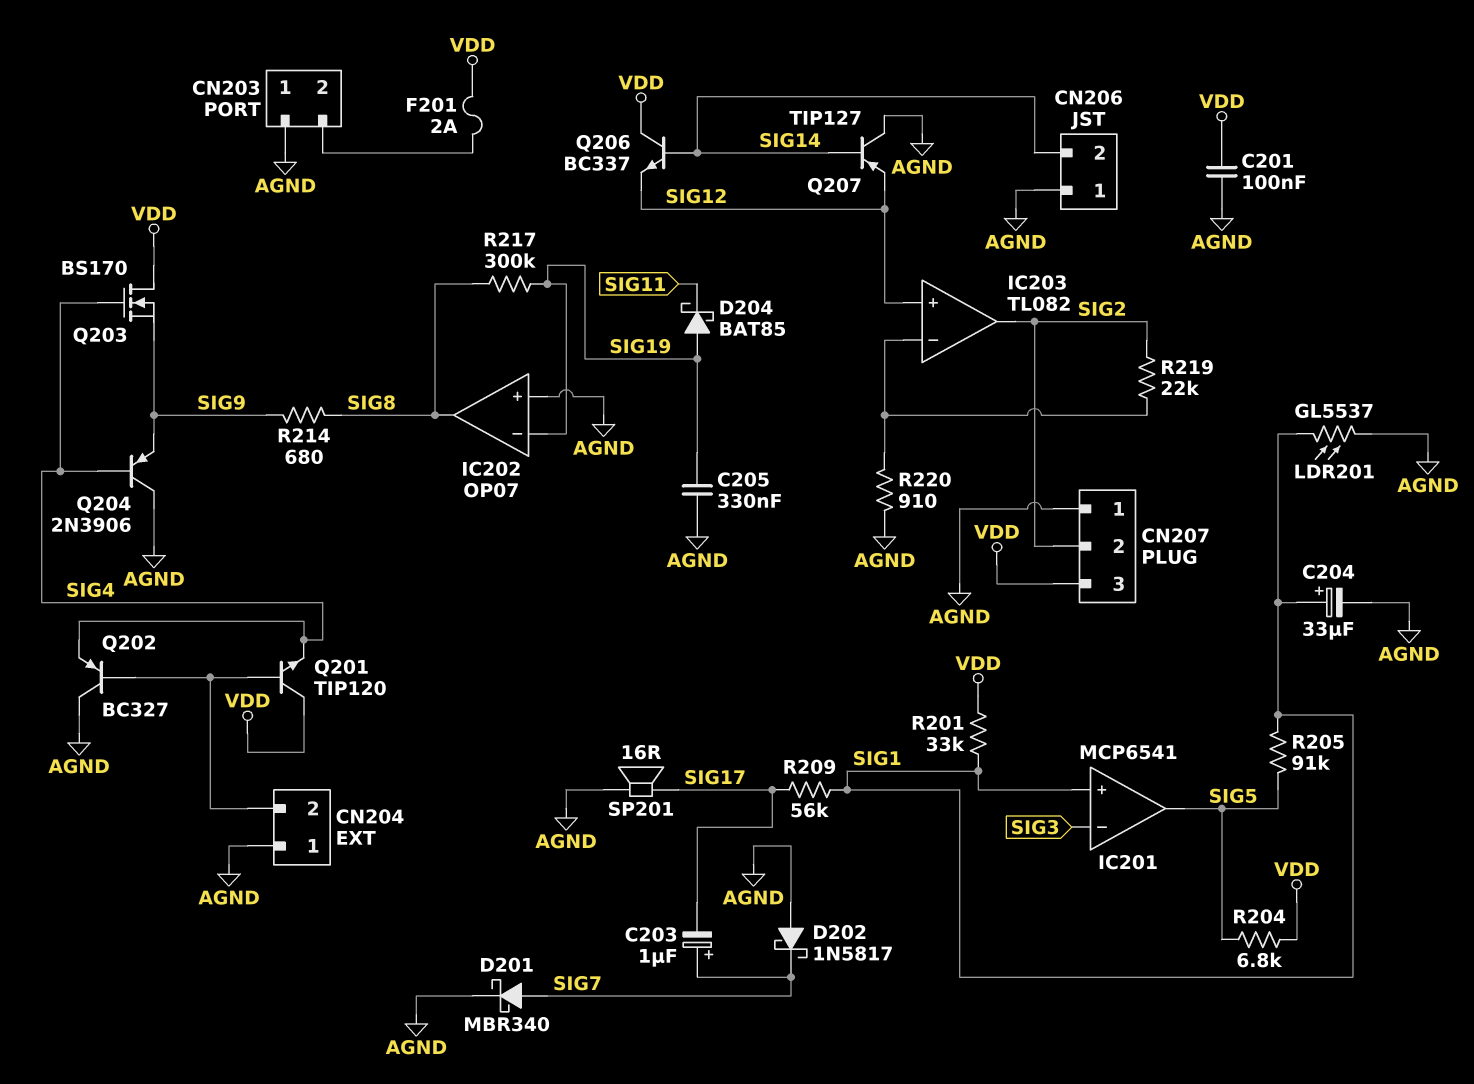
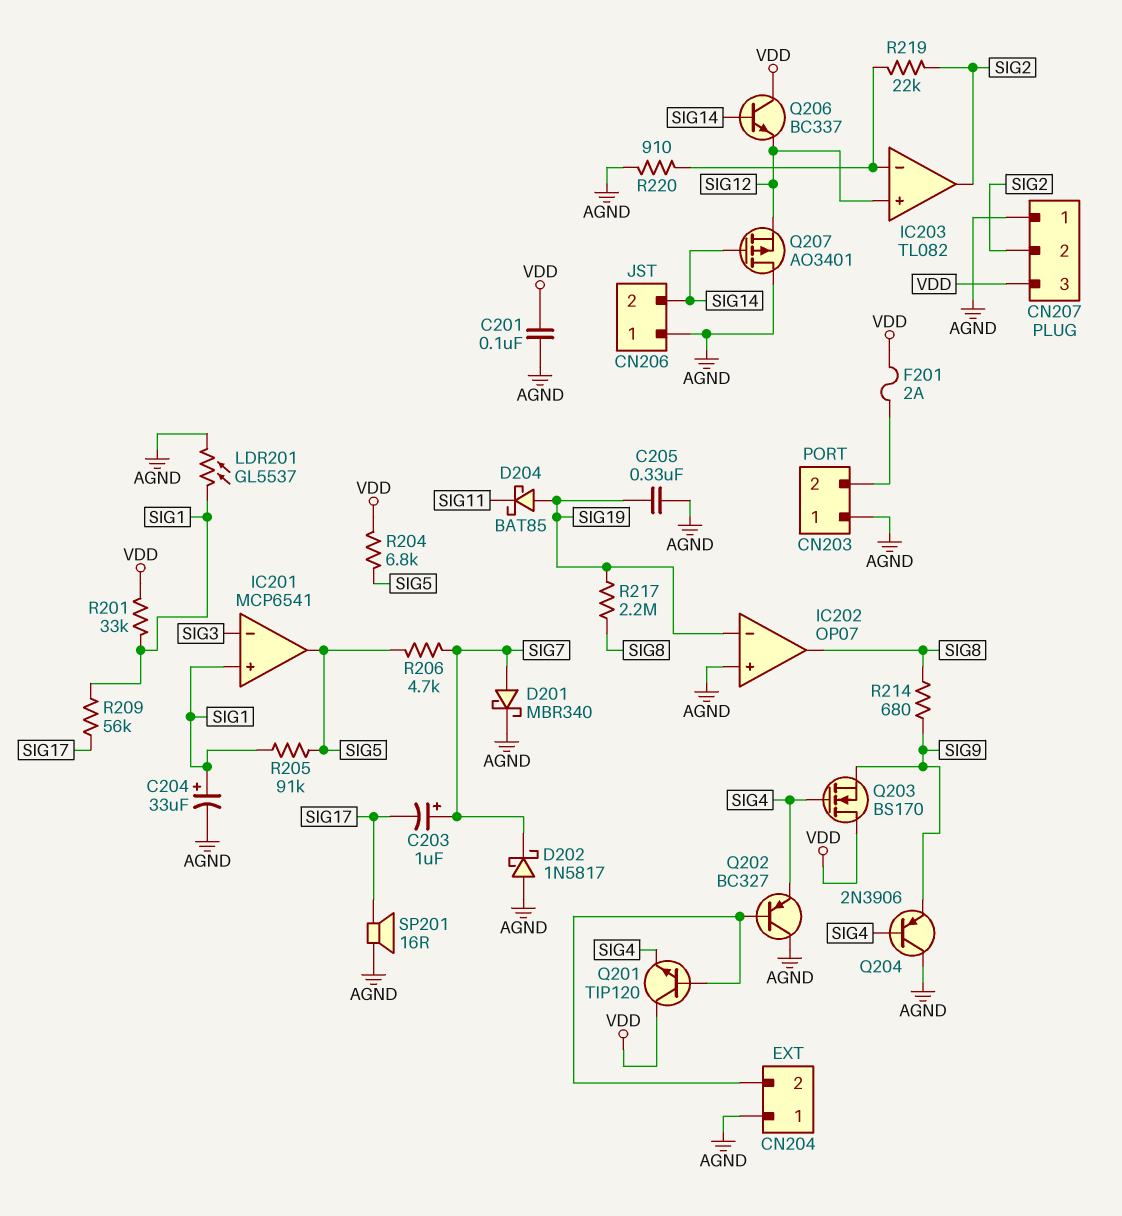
Q207: PNP TIP127 (B SIG14, C AGND, E SIG12) -> PMOS AO3401 (G SIG14, D AGND, S SIG12)
R206: none -> 4.7k (SIG5, SIG7)
R217: 300k (SIG8, SIG19) -> 2.2M (SIG8, SIG19)

